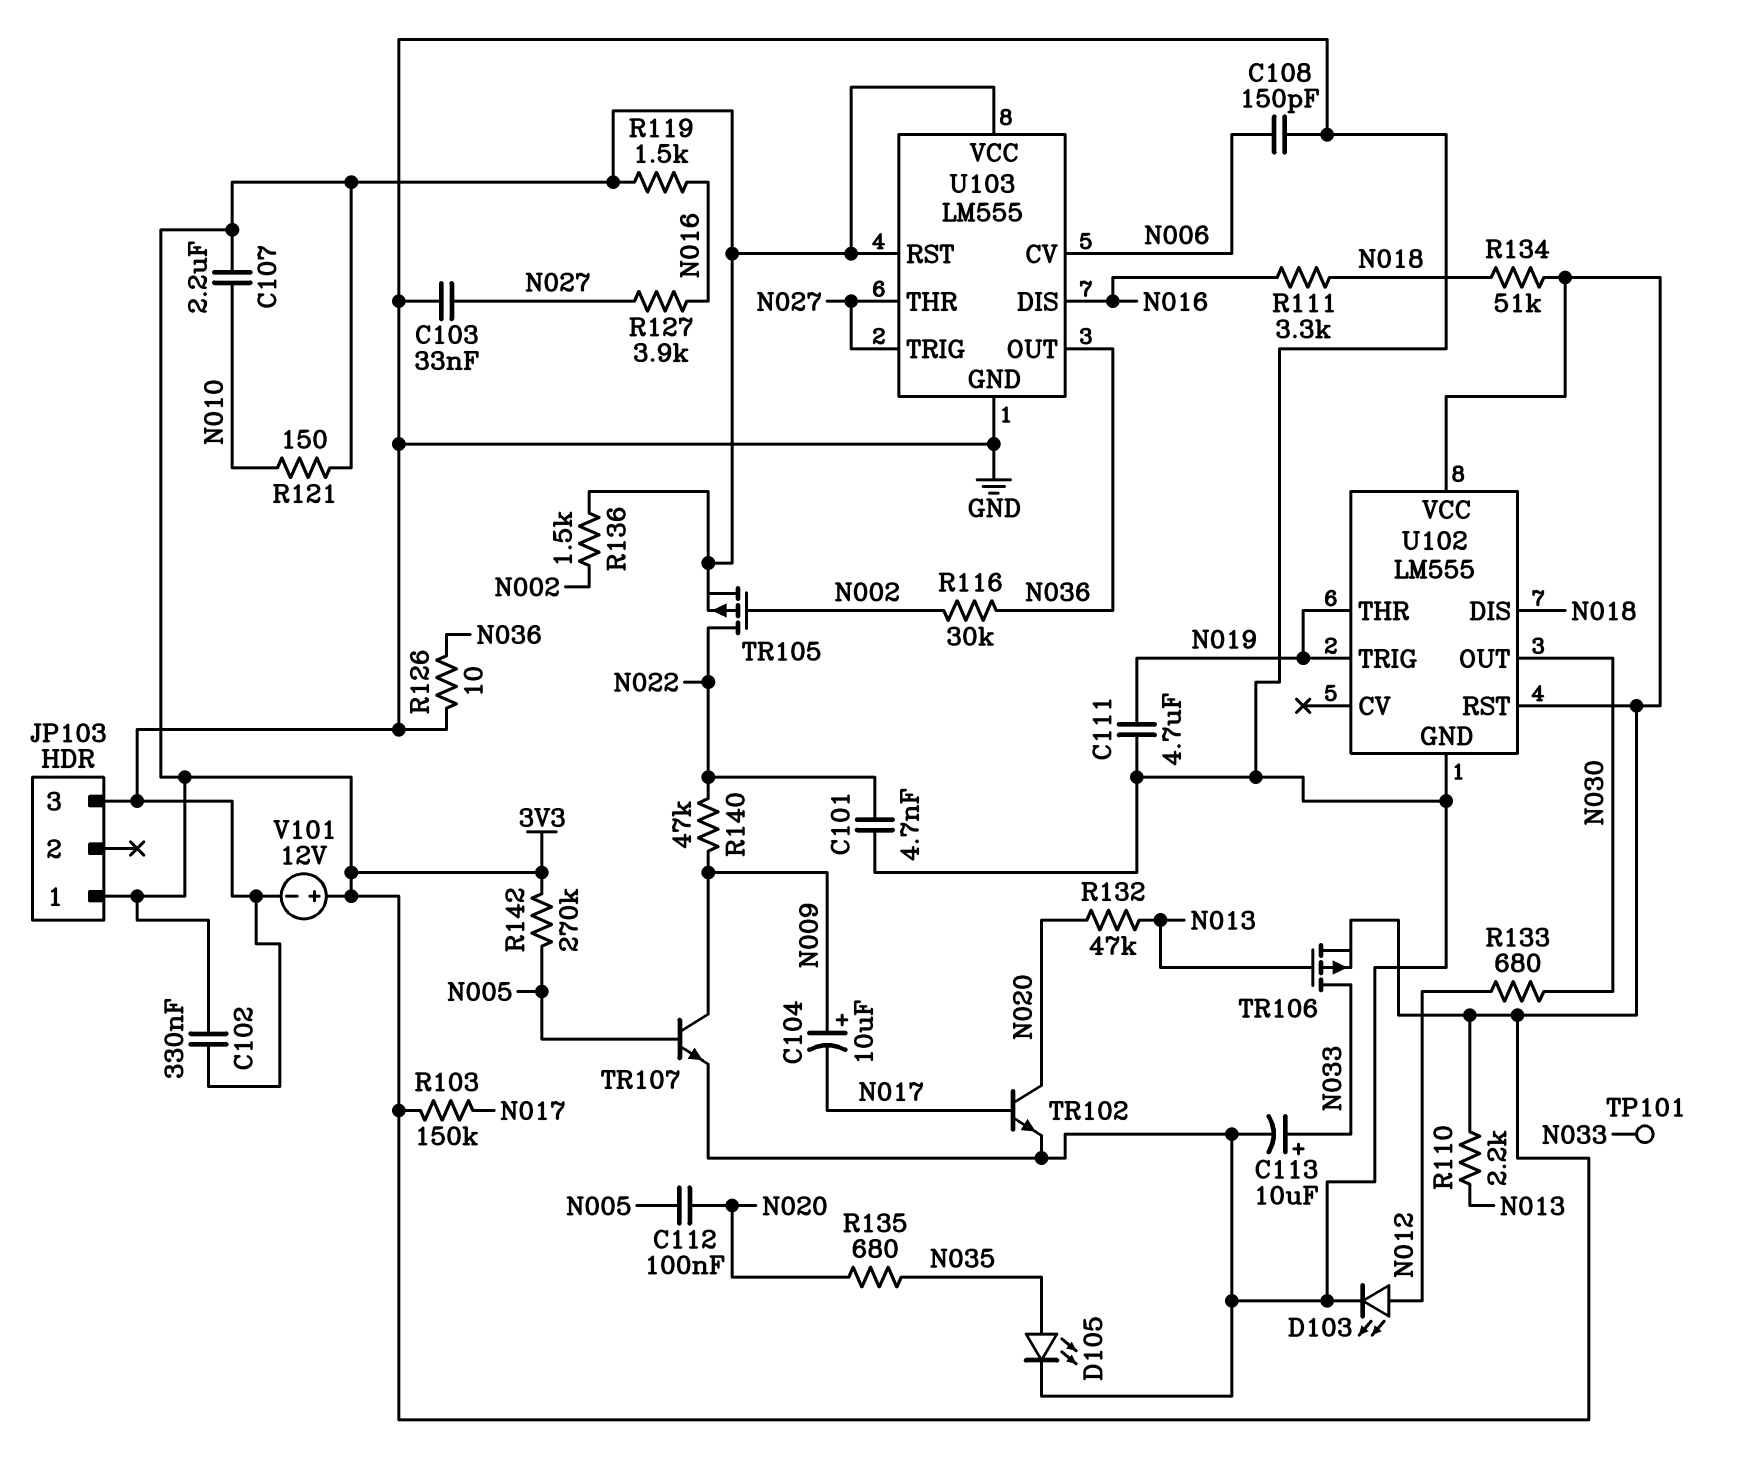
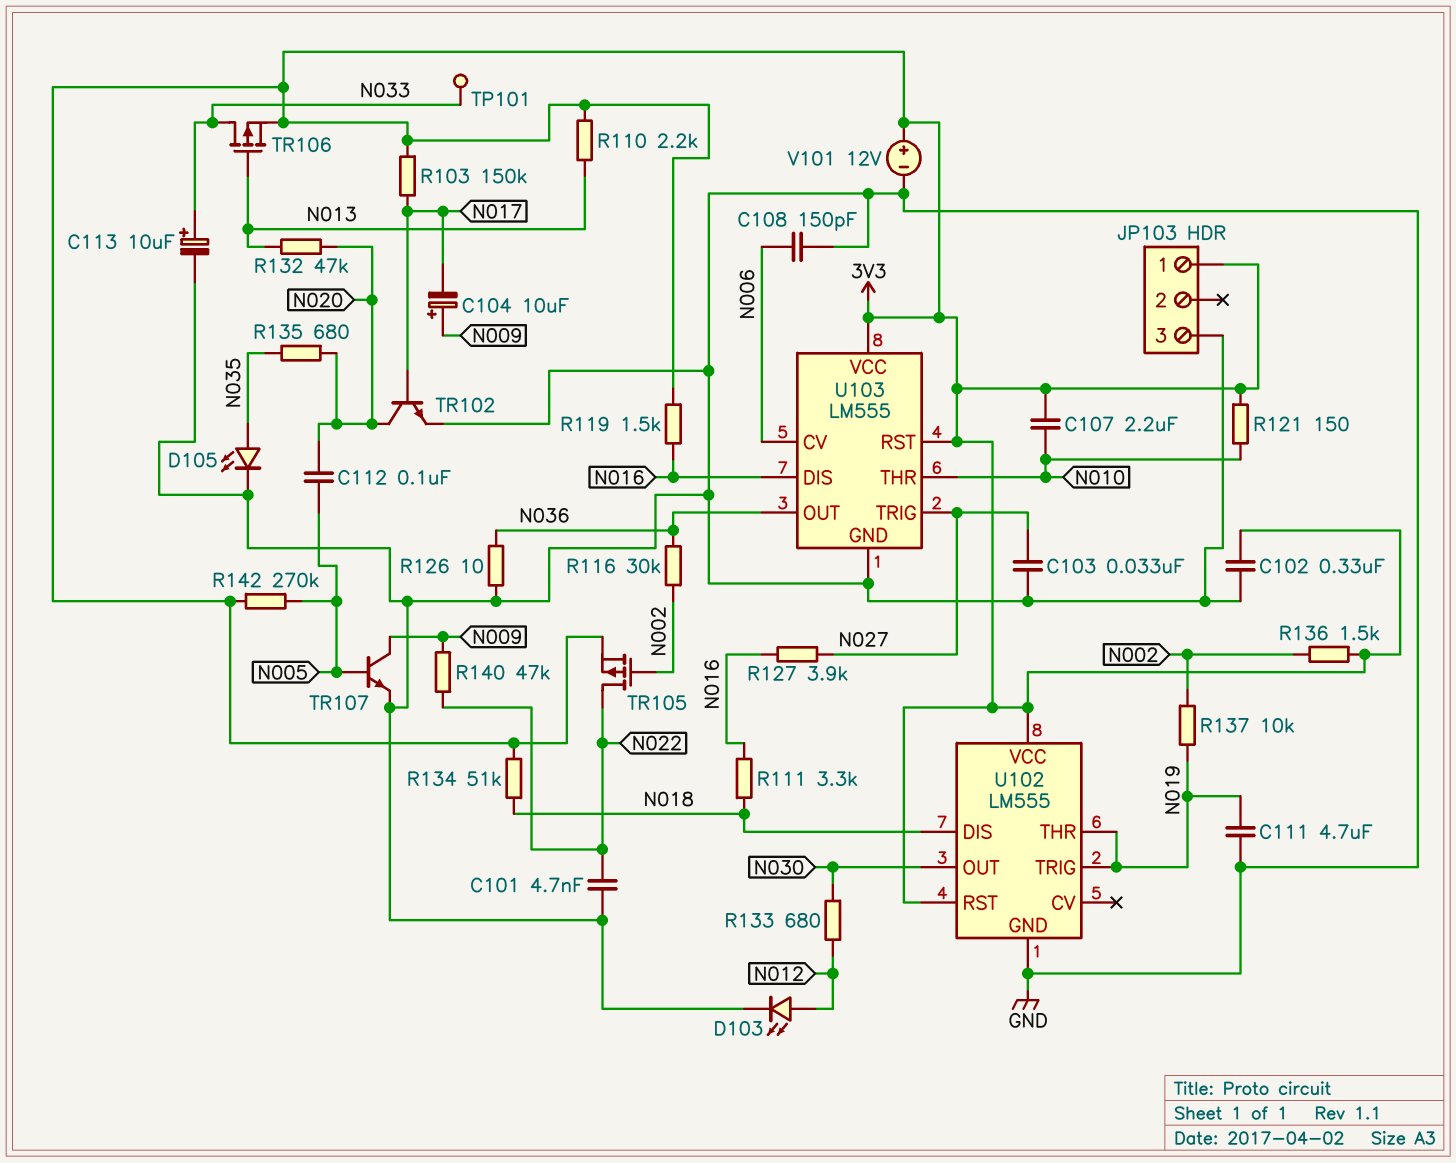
R137: none -> 10k (N002, N019)
U103 pin THR: N027 -> N010

